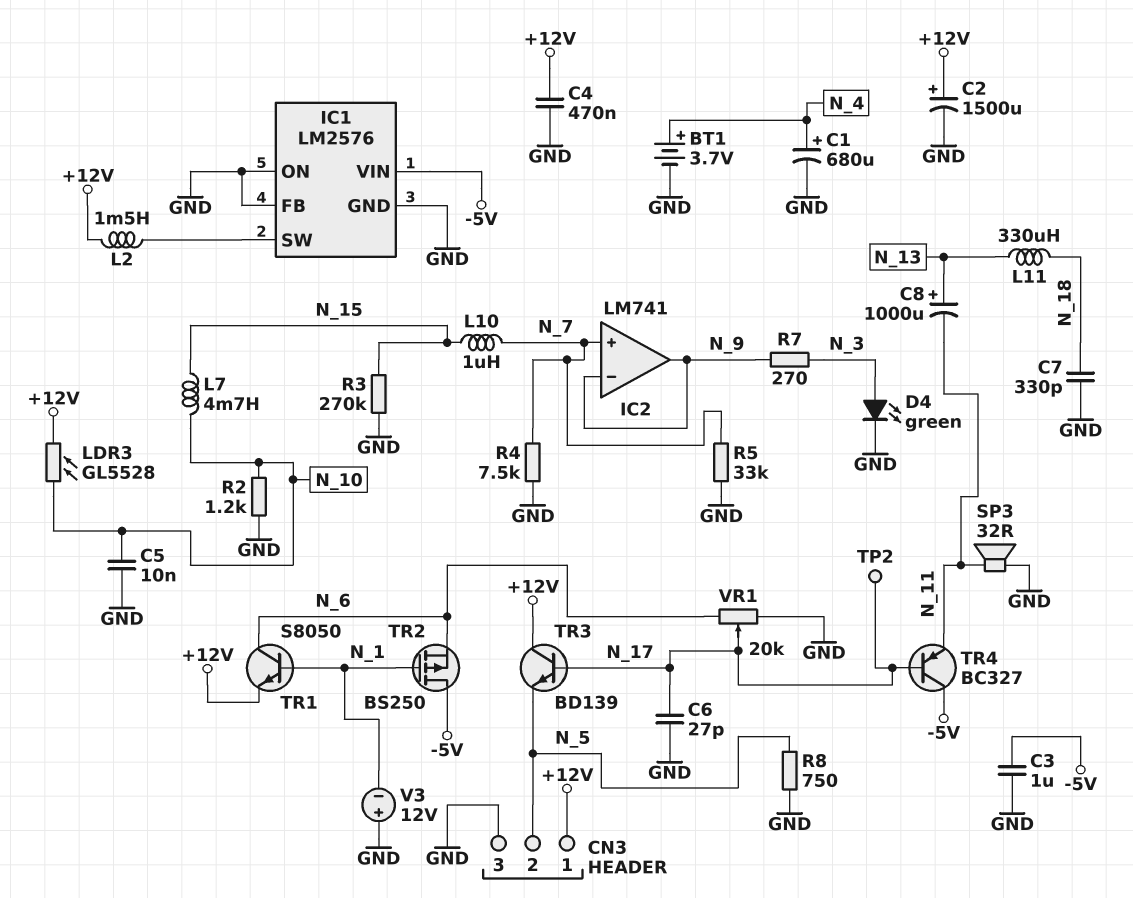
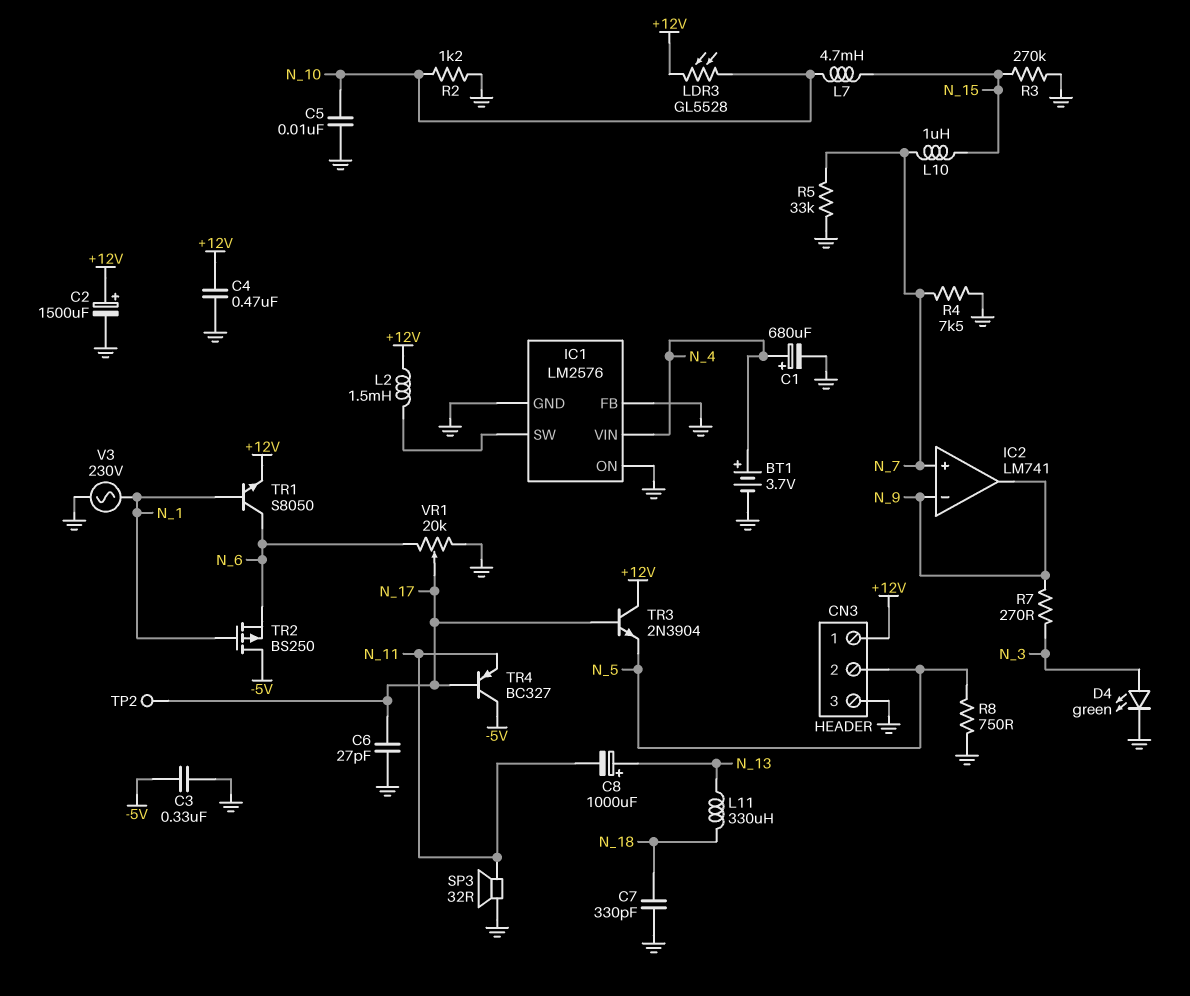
C3: 1uF (-5V, GND) -> 330nF (-5V, GND)
IC1 pin VIN: -5V -> N_4
TR3: NPN BD139 (B N_17, C +12V, E N_5) -> NPN 2N3904 (B N_17, C +12V, E N_5)
V3: 12V (plus GND, minus N_1) -> AC 230V (GND, N_1)

